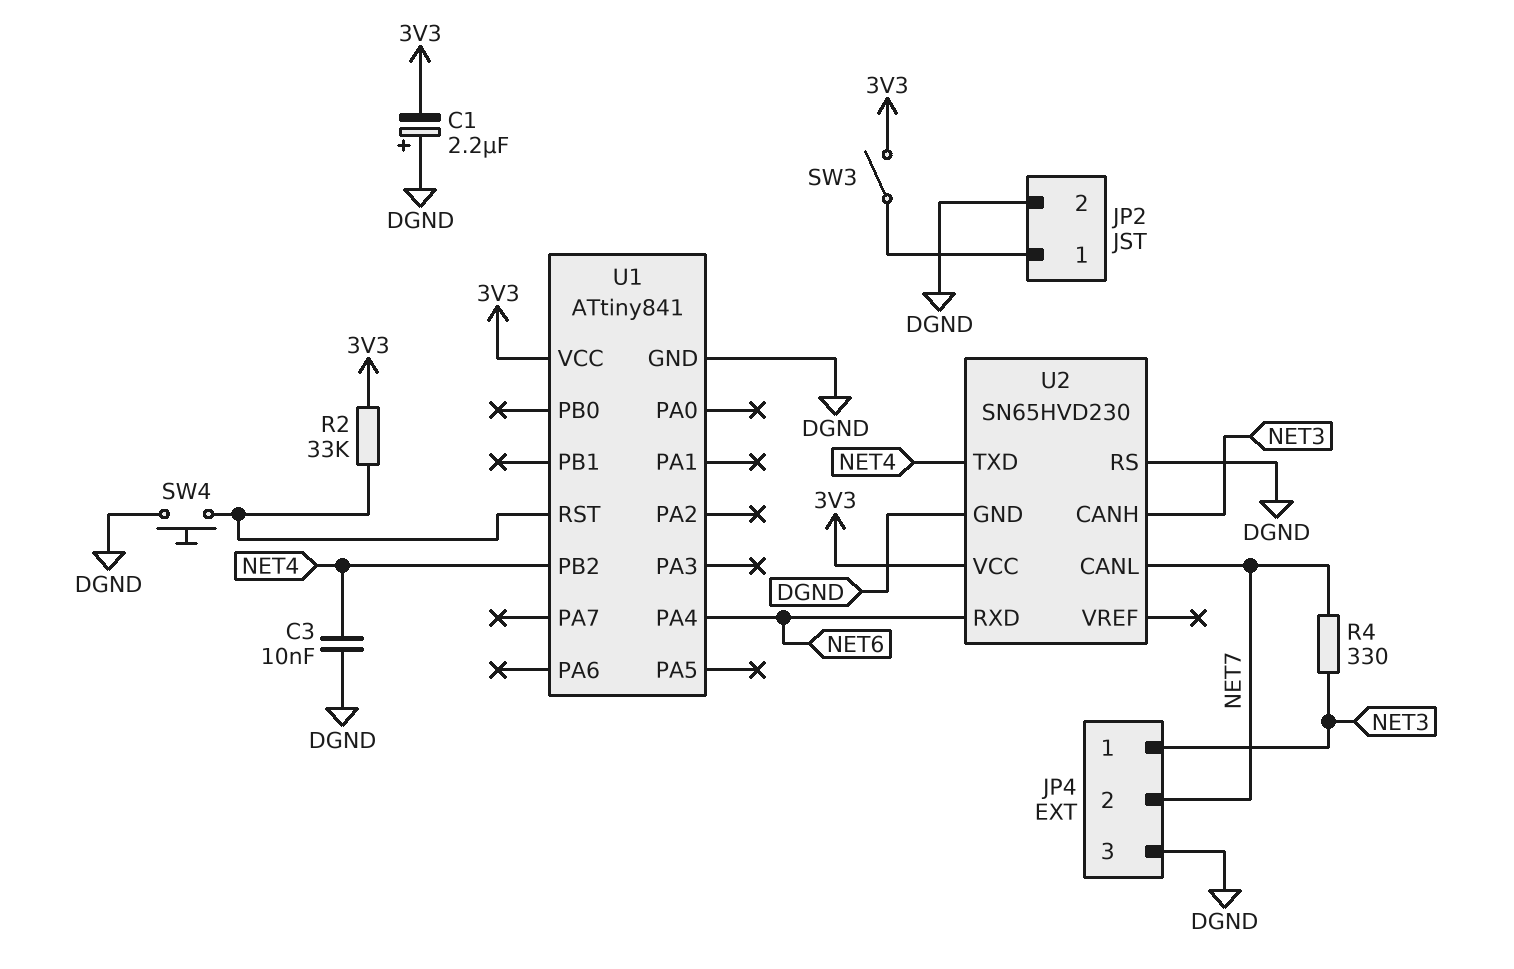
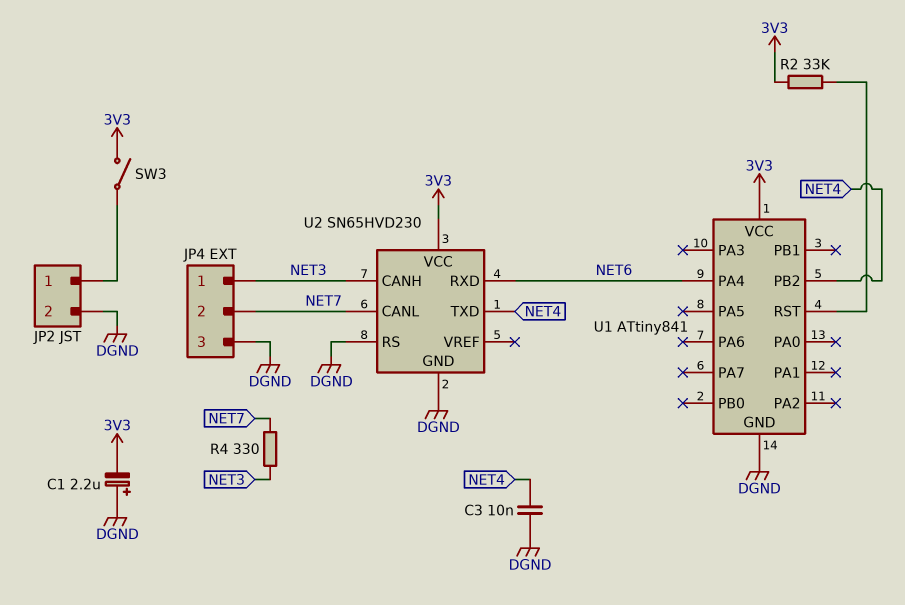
SW4: button (DGND, U1/RST) -> none

